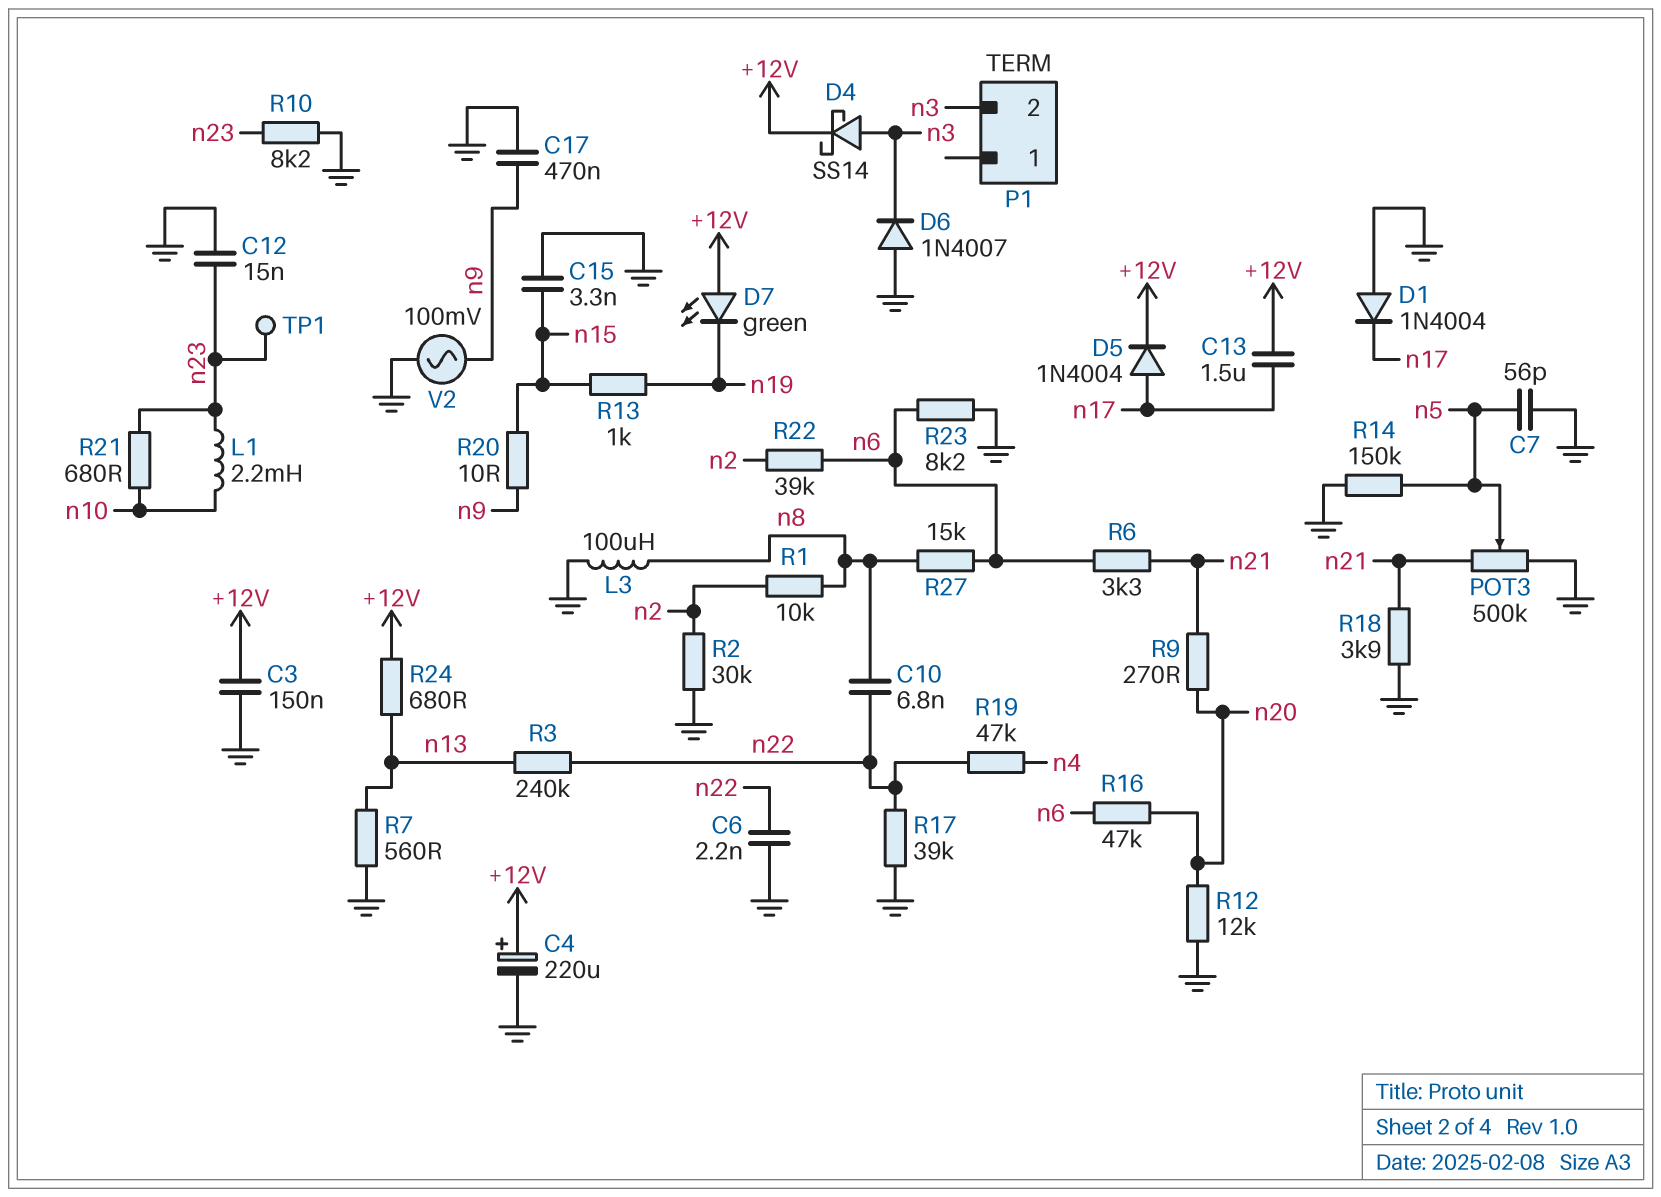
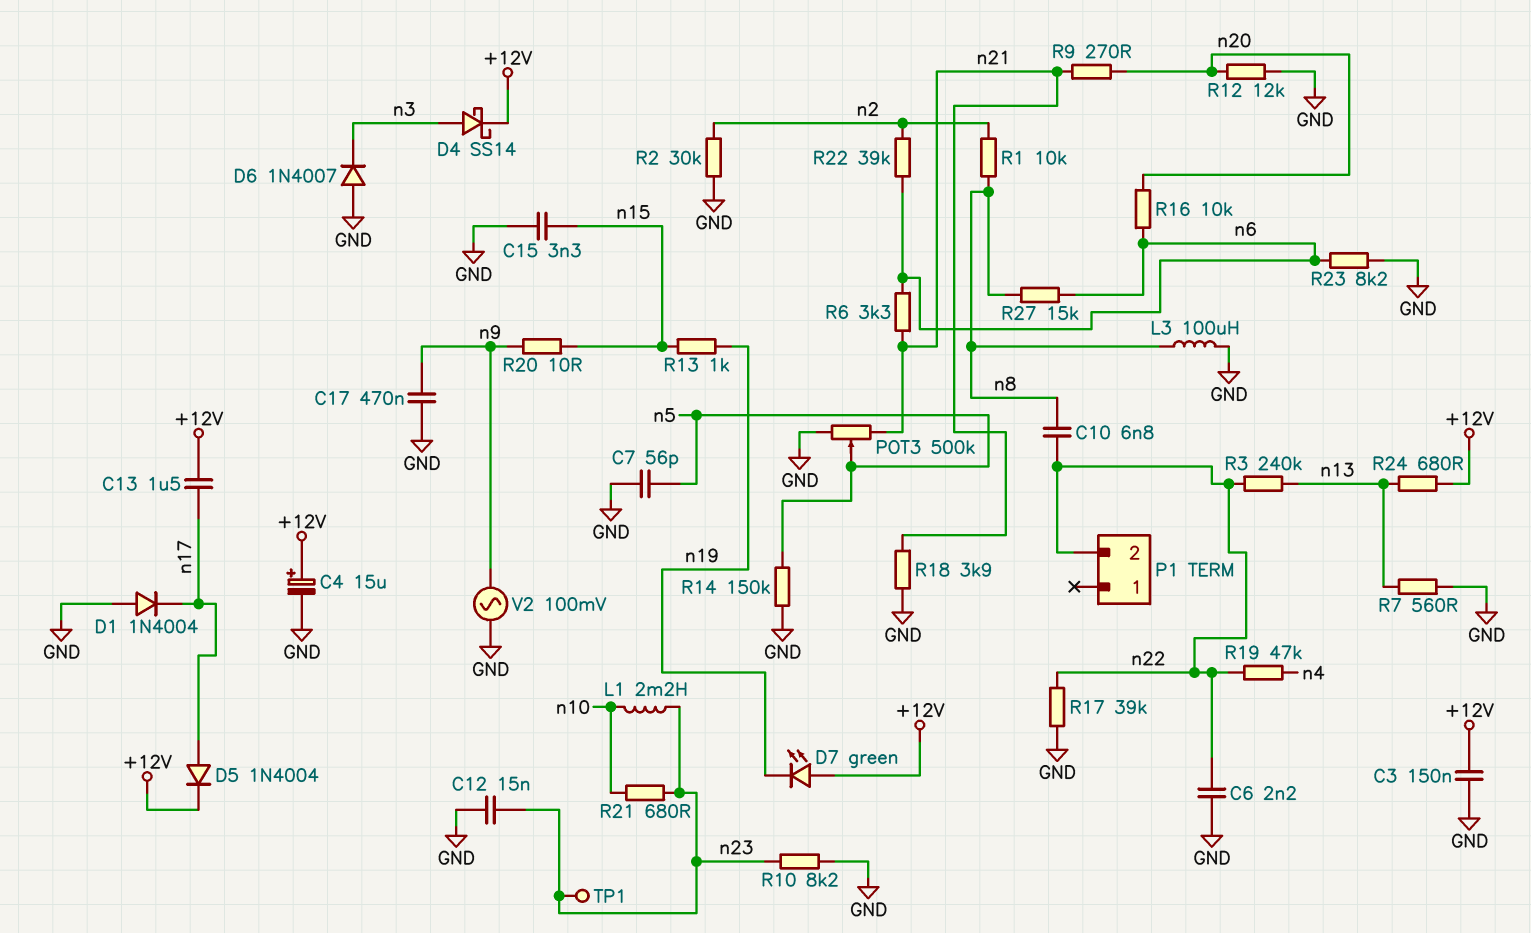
C4: 220uF (plus +12V, minus GND) -> 15uF (plus +12V, minus GND)
P1 pin 2: n3 -> n22
R16: 47k (n6, n20) -> 10k (n6, n20)

